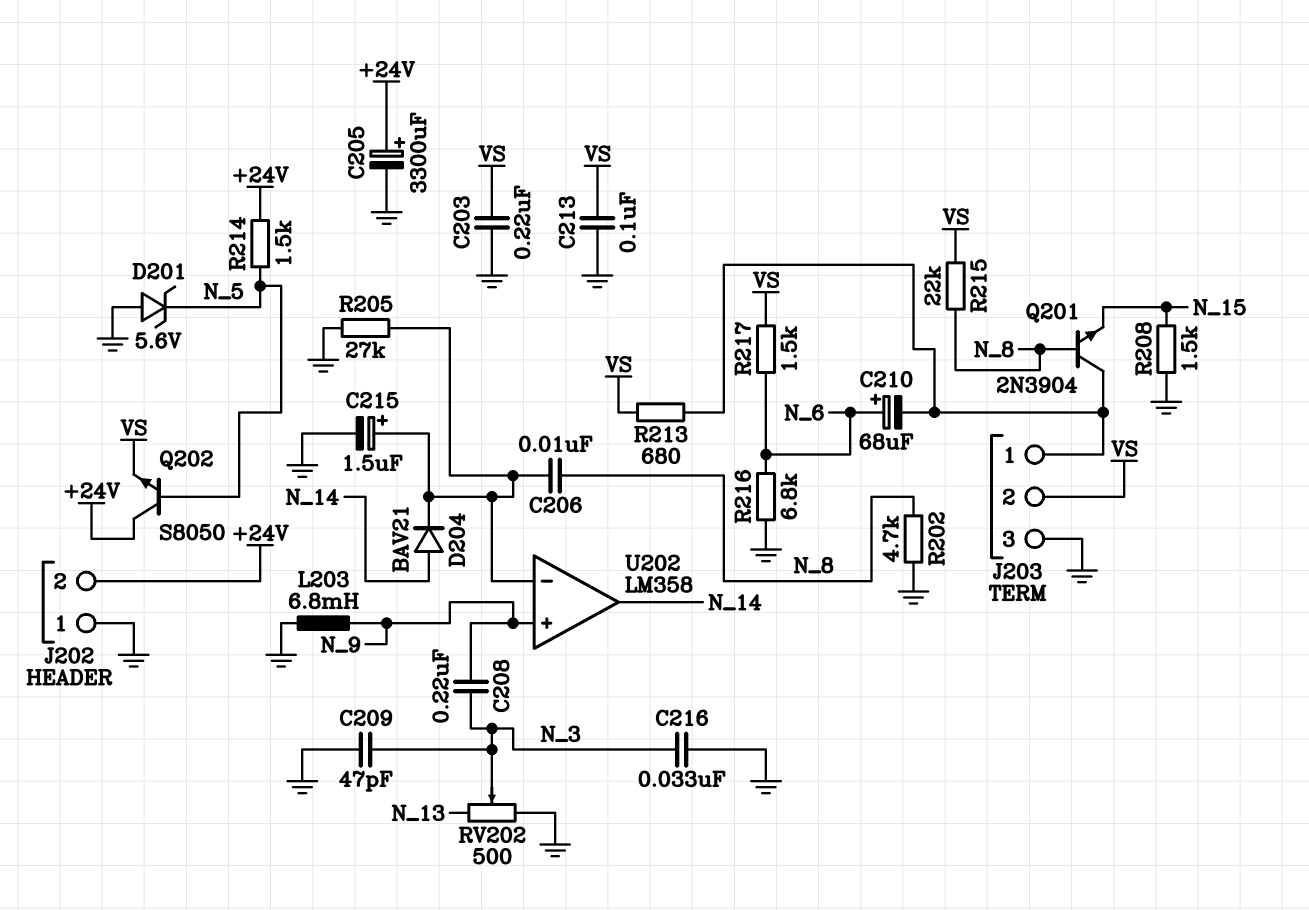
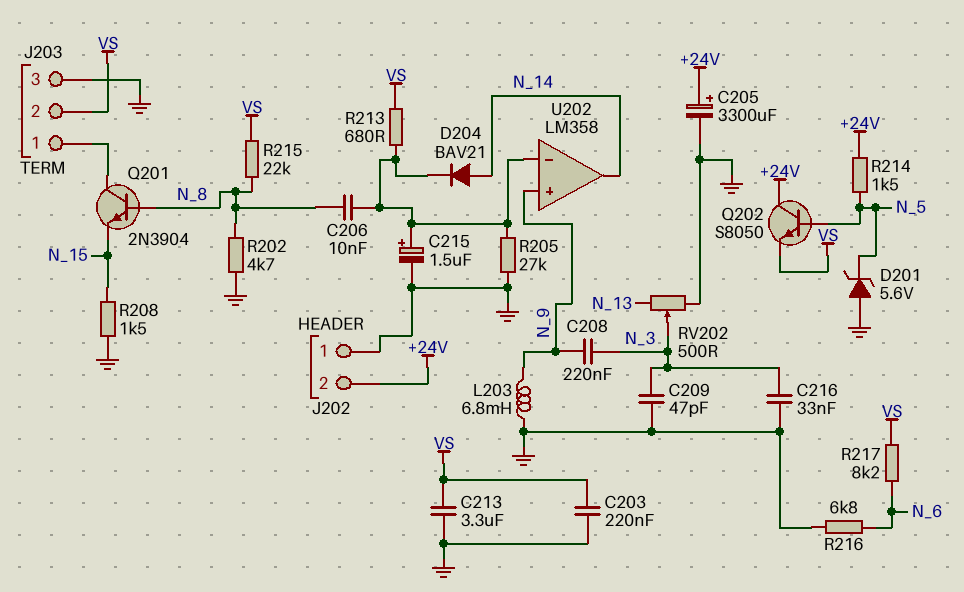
C210: 68uF (plus N_6, minus J203/1) -> none
C213: 100nF (GND, VS) -> 3.3uF (GND, VS)
R213: 680 (J203/1, VS) -> 680 (U202/in-, VS)
R217: 1.5k (N_6, VS) -> 8.2k (N_6, VS)

